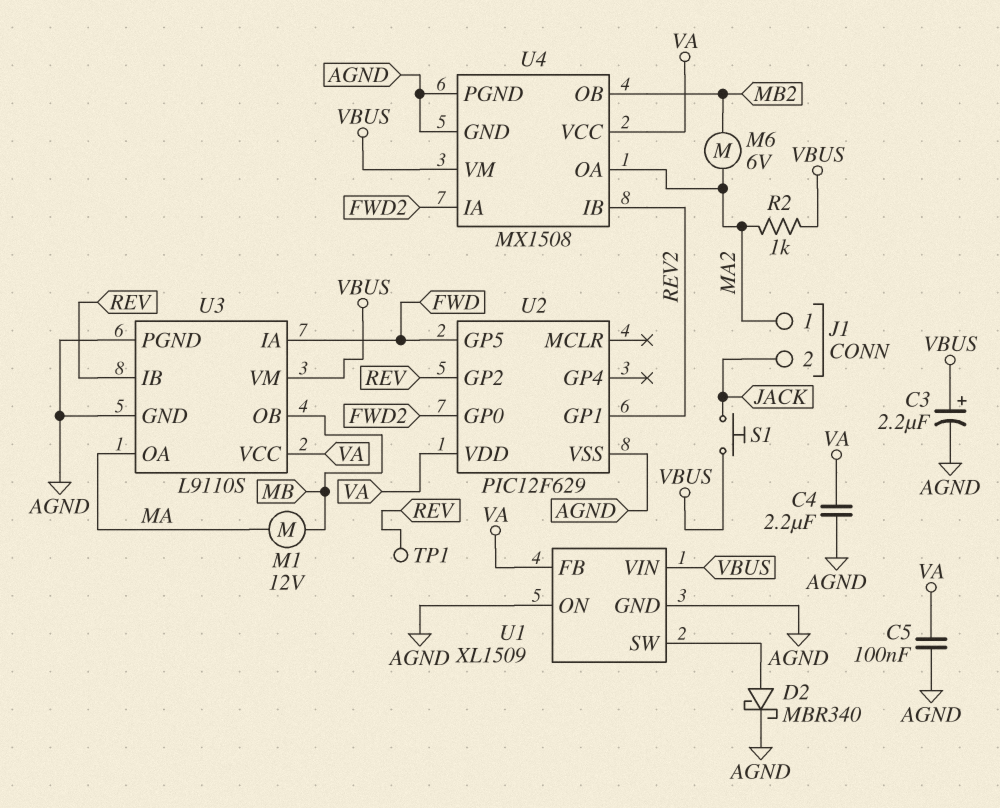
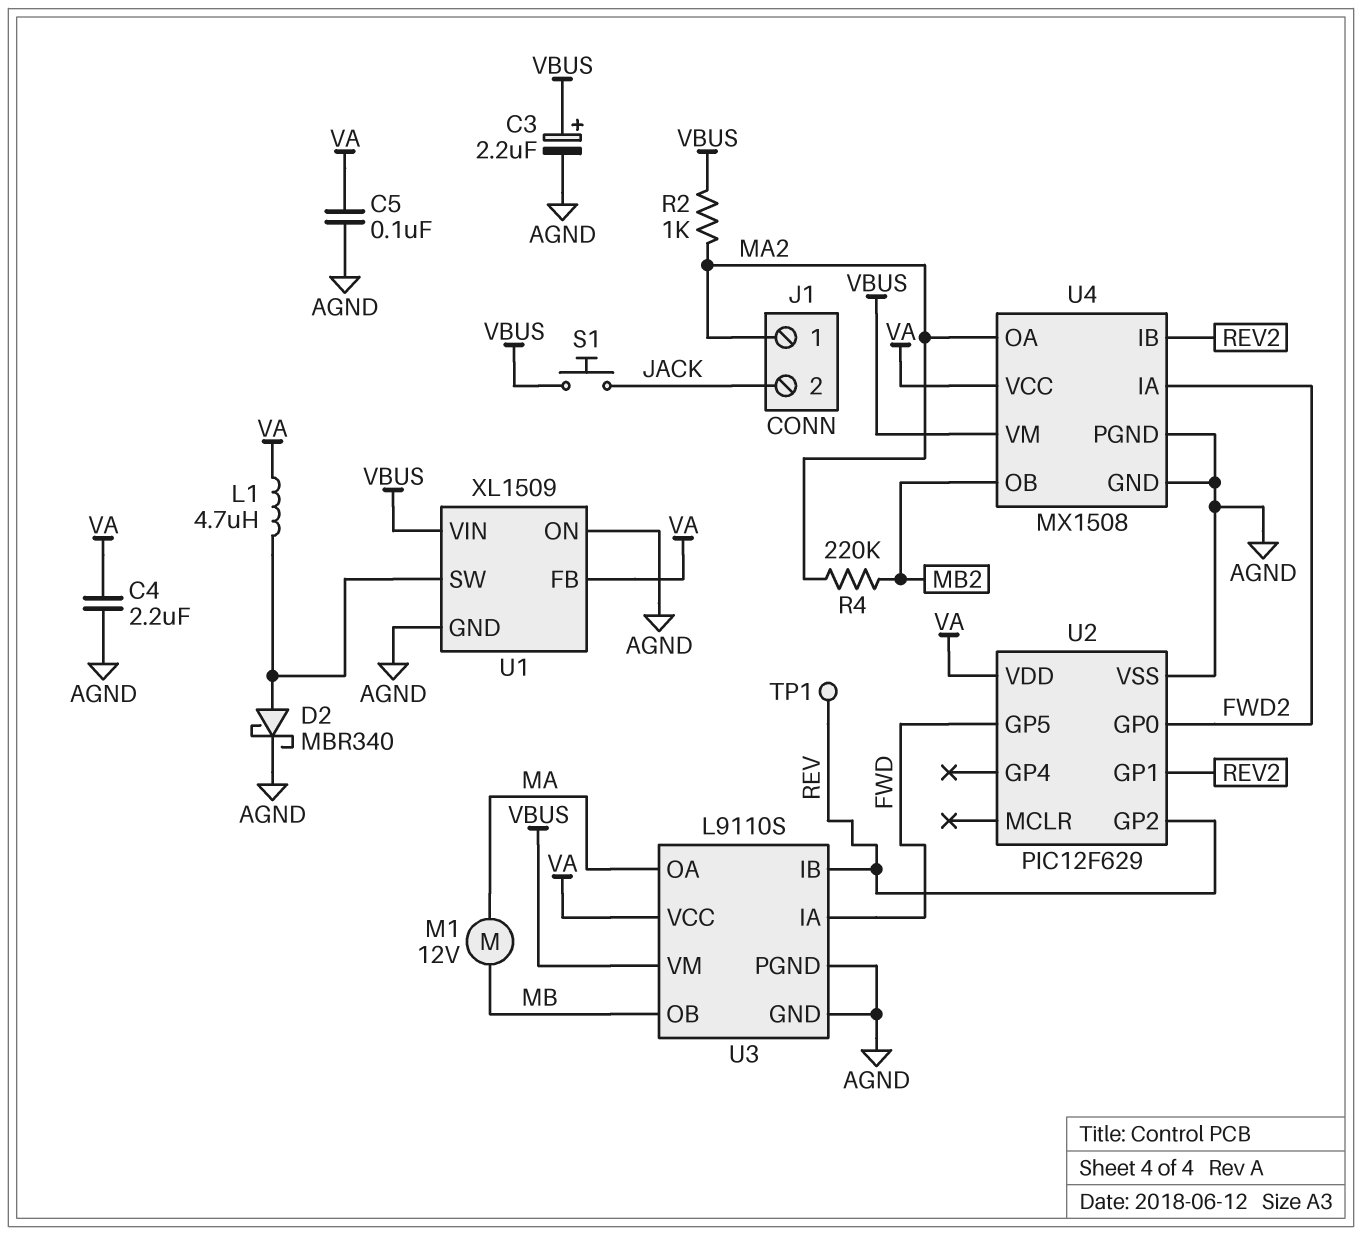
L1: none -> 4.7uH (U1/SW, VA)
M6: motor 6V (MA2, MB2) -> none
R4: none -> 220k (MA2, MB2)

